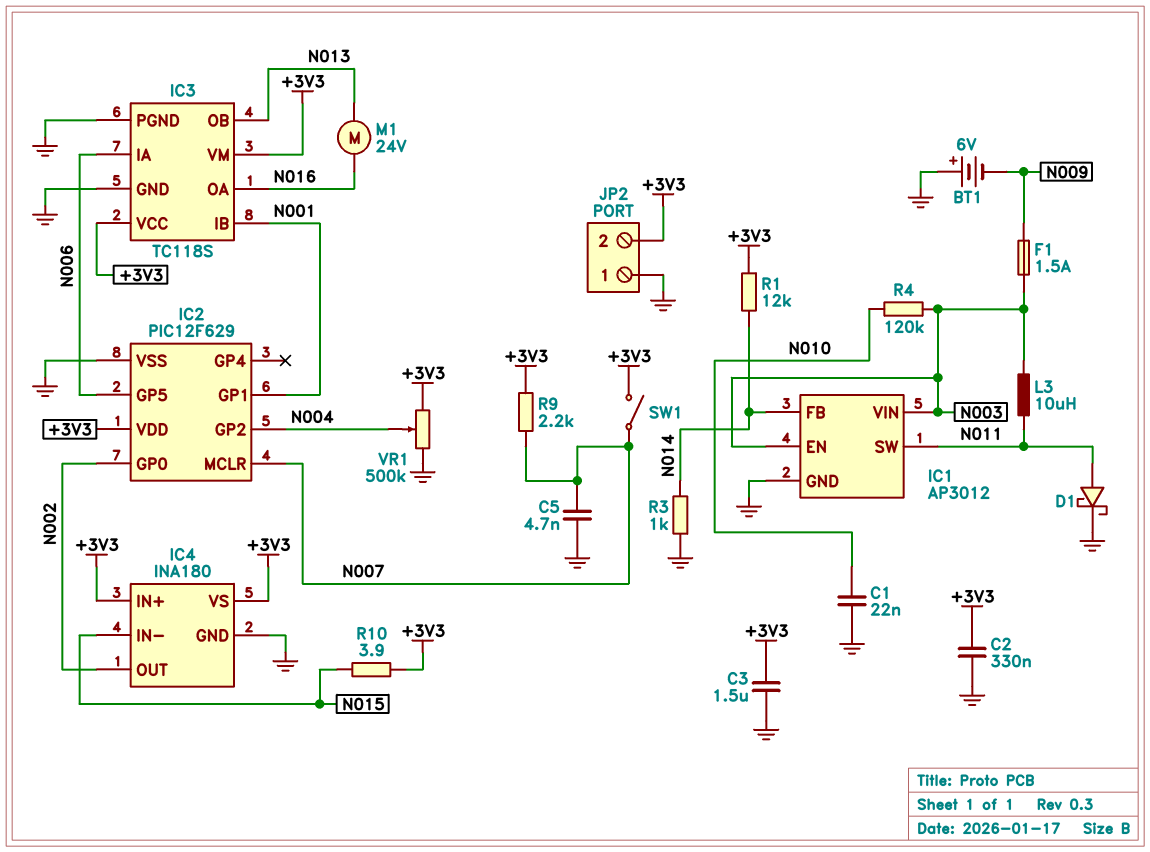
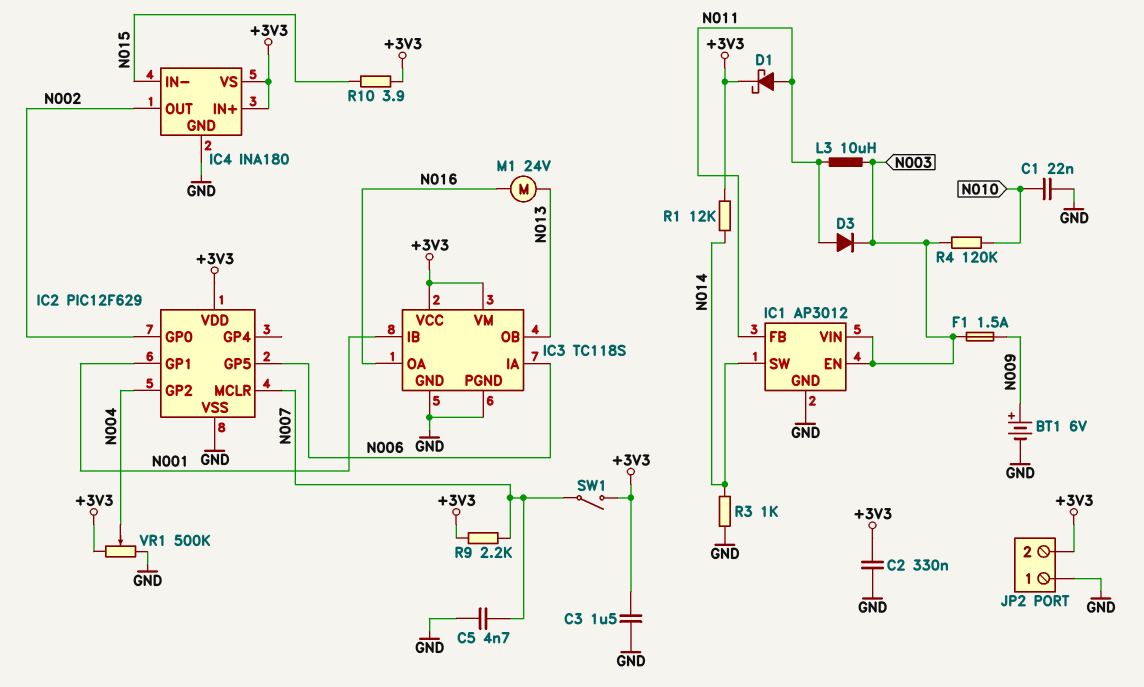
BT1: 6V (plus GND, minus N009) -> 6V (plus N009, minus GND)
D1: schottky (A N011, K GND) -> schottky (A N011, K +3V3)
D3: none -> diode (A N011, K N003)
IC1 pin FB: N014 -> N011
IC1 pin SW: N011 -> N014

